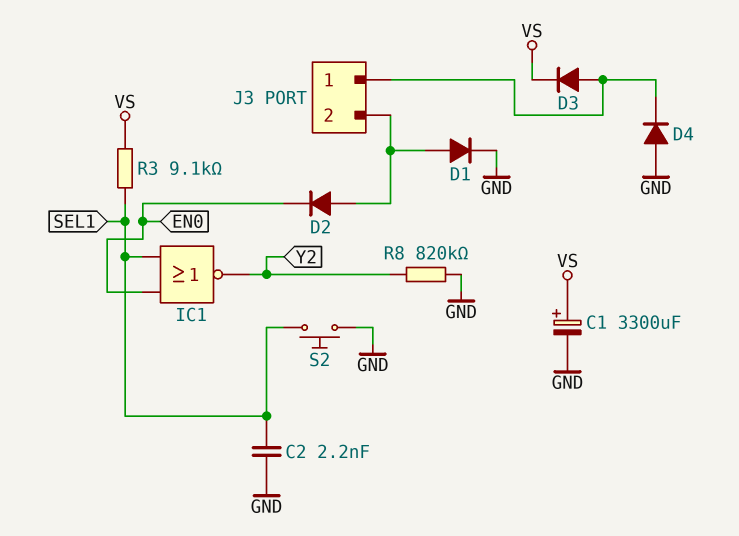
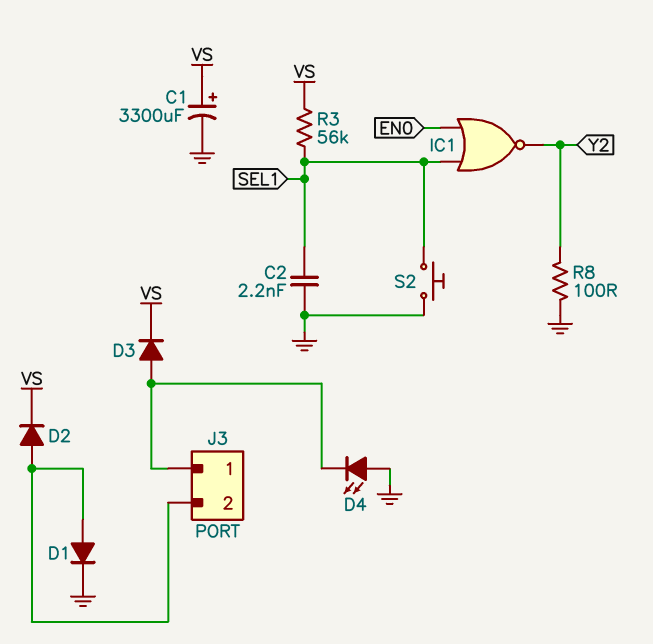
D2: diode (A J3/2, K EN0) -> diode (A J3/2, K VS)
D4: diode (A GND, K J3/1) -> LED (A GND, K J3/1)
R3: 9.1k (SEL1, VS) -> 56k (SEL1, VS)
R8: 820k (GND, Y2) -> 100 (GND, Y2)

